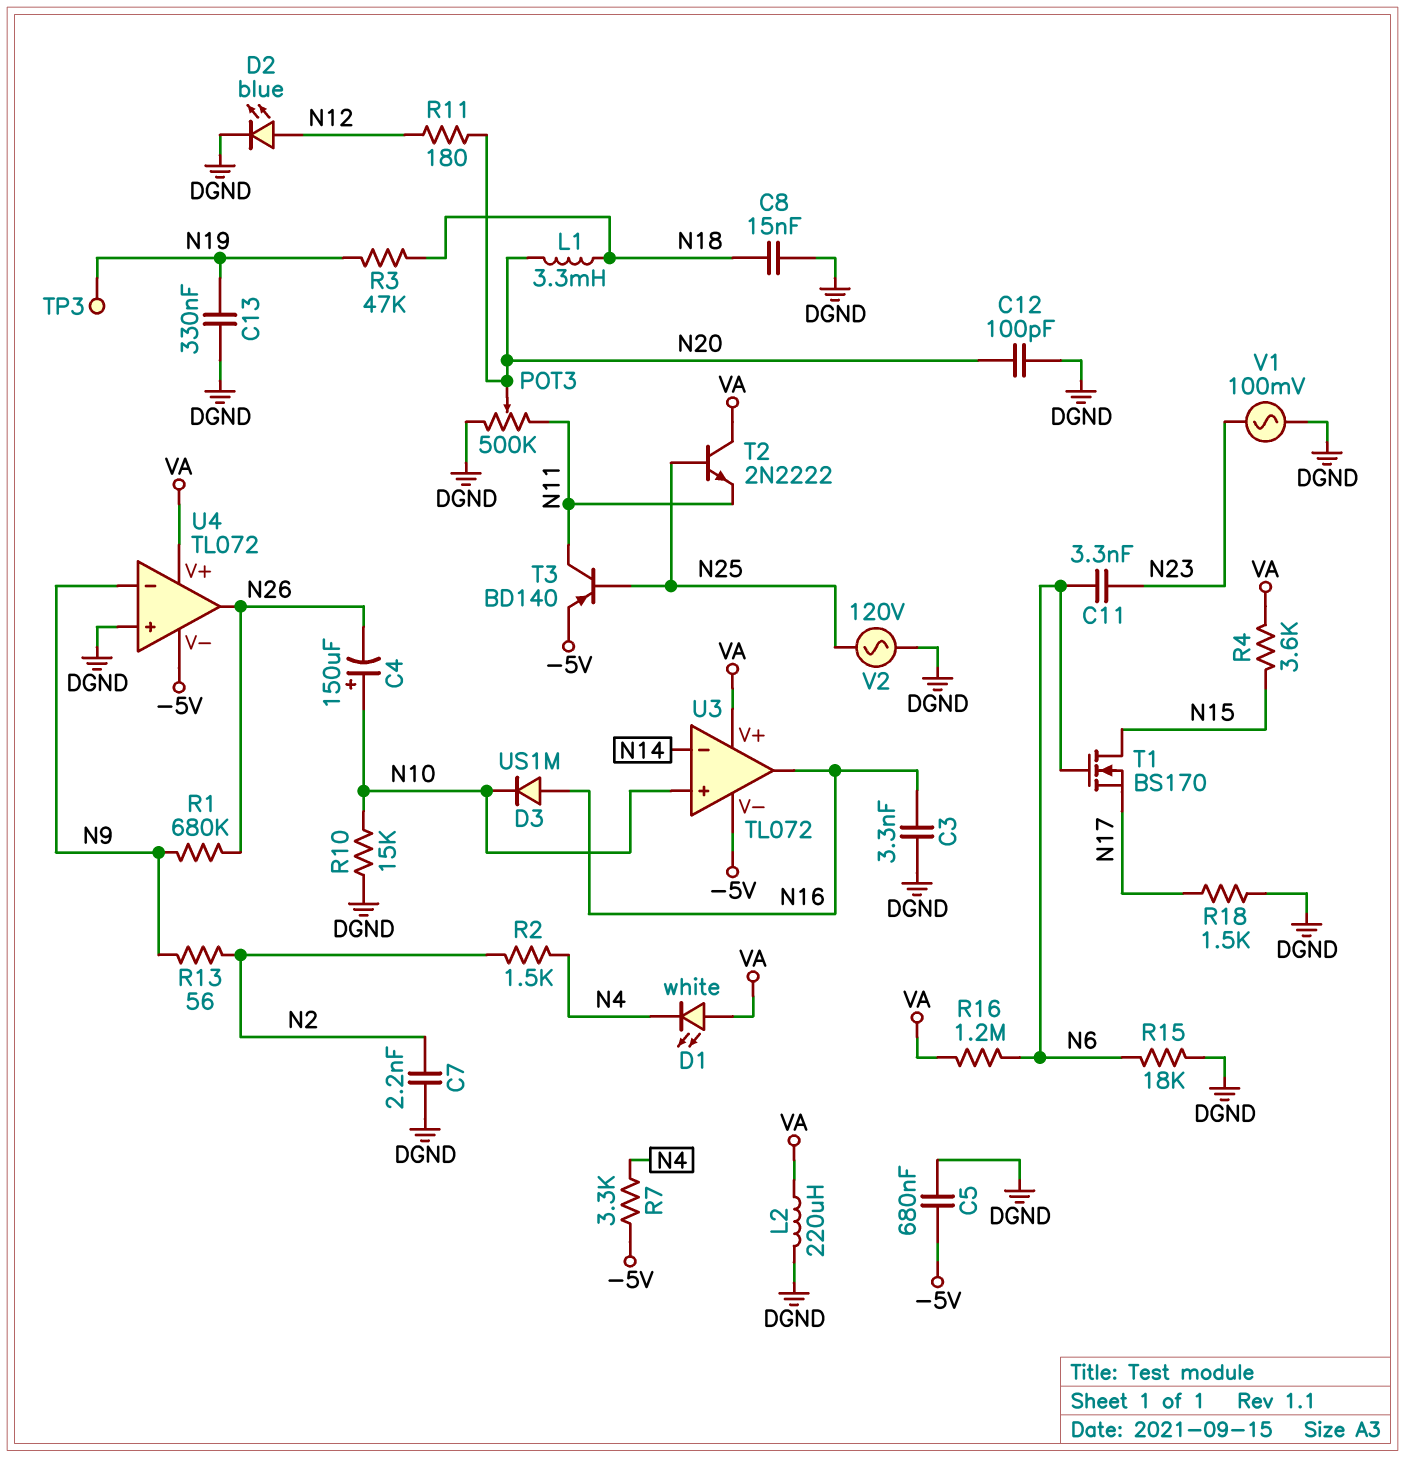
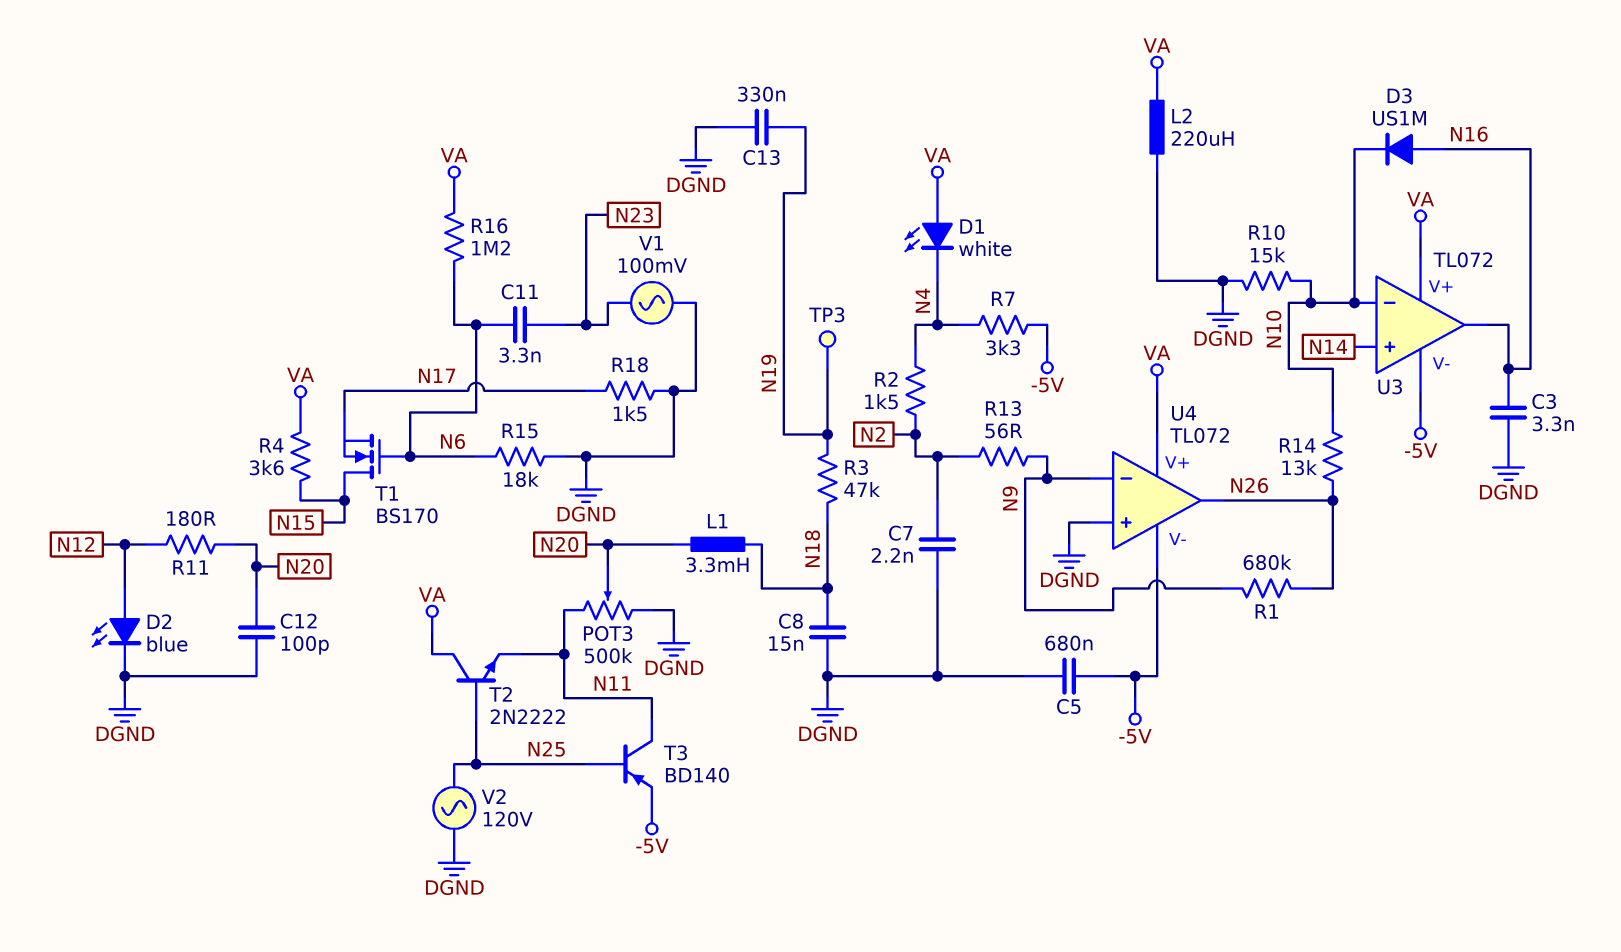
C4: 150uF (plus N10, minus N26) -> none
R14: none -> 13k (N10, N26)
U3 pin in+: N10 -> N14
U3 pin in-: N14 -> N10

